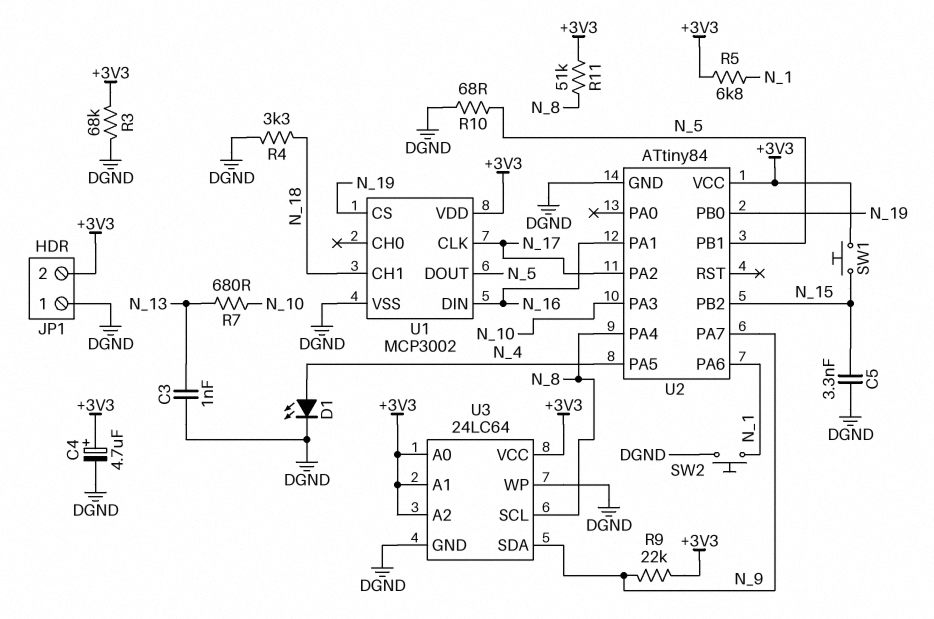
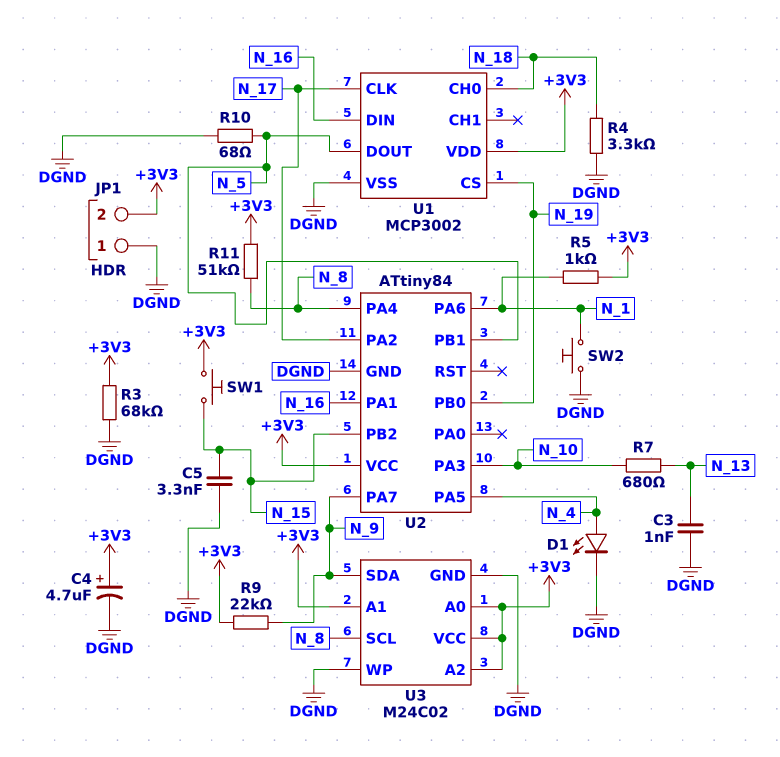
R5: 6.8k (+3V3, N_1) -> 1k (+3V3, N_1)
U1 pin CH0: none -> N_18
U1 pin CH1: N_18 -> none
U3: 24LC64 -> M24C02

